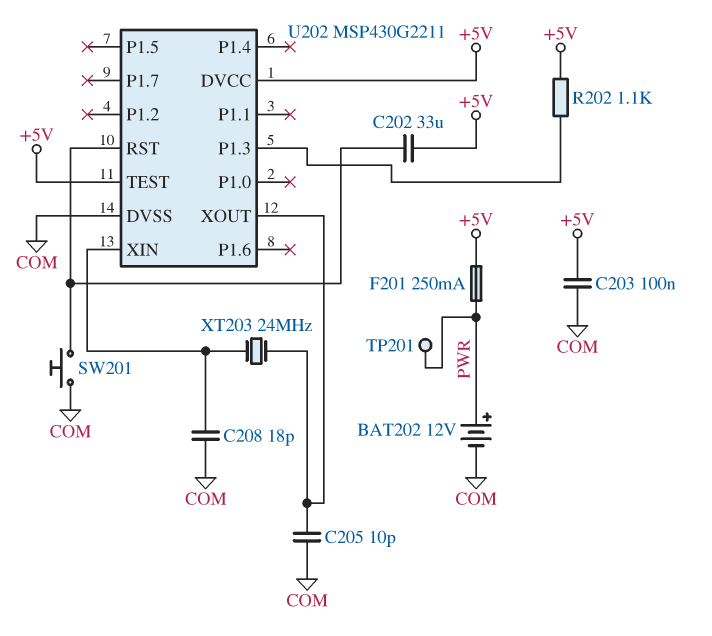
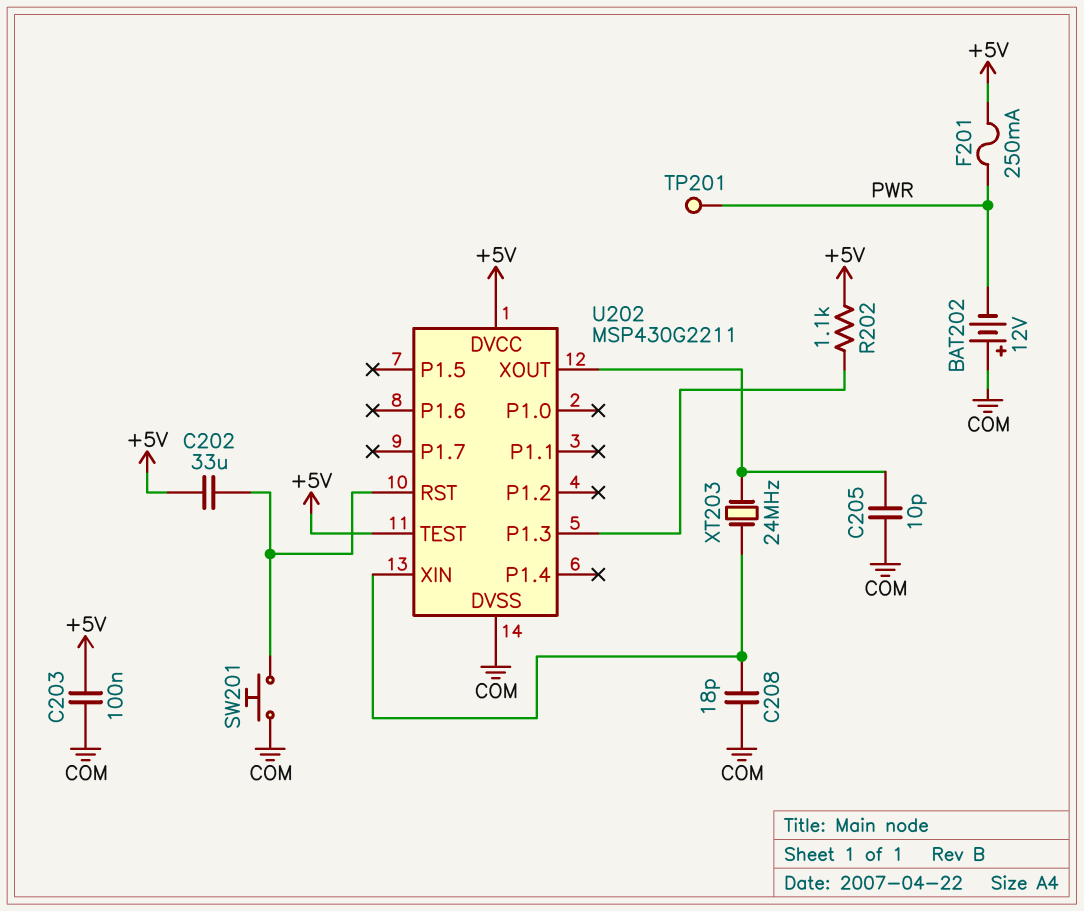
BAT202: 12V (plus PWR, minus COM) -> 12V (plus COM, minus PWR)

